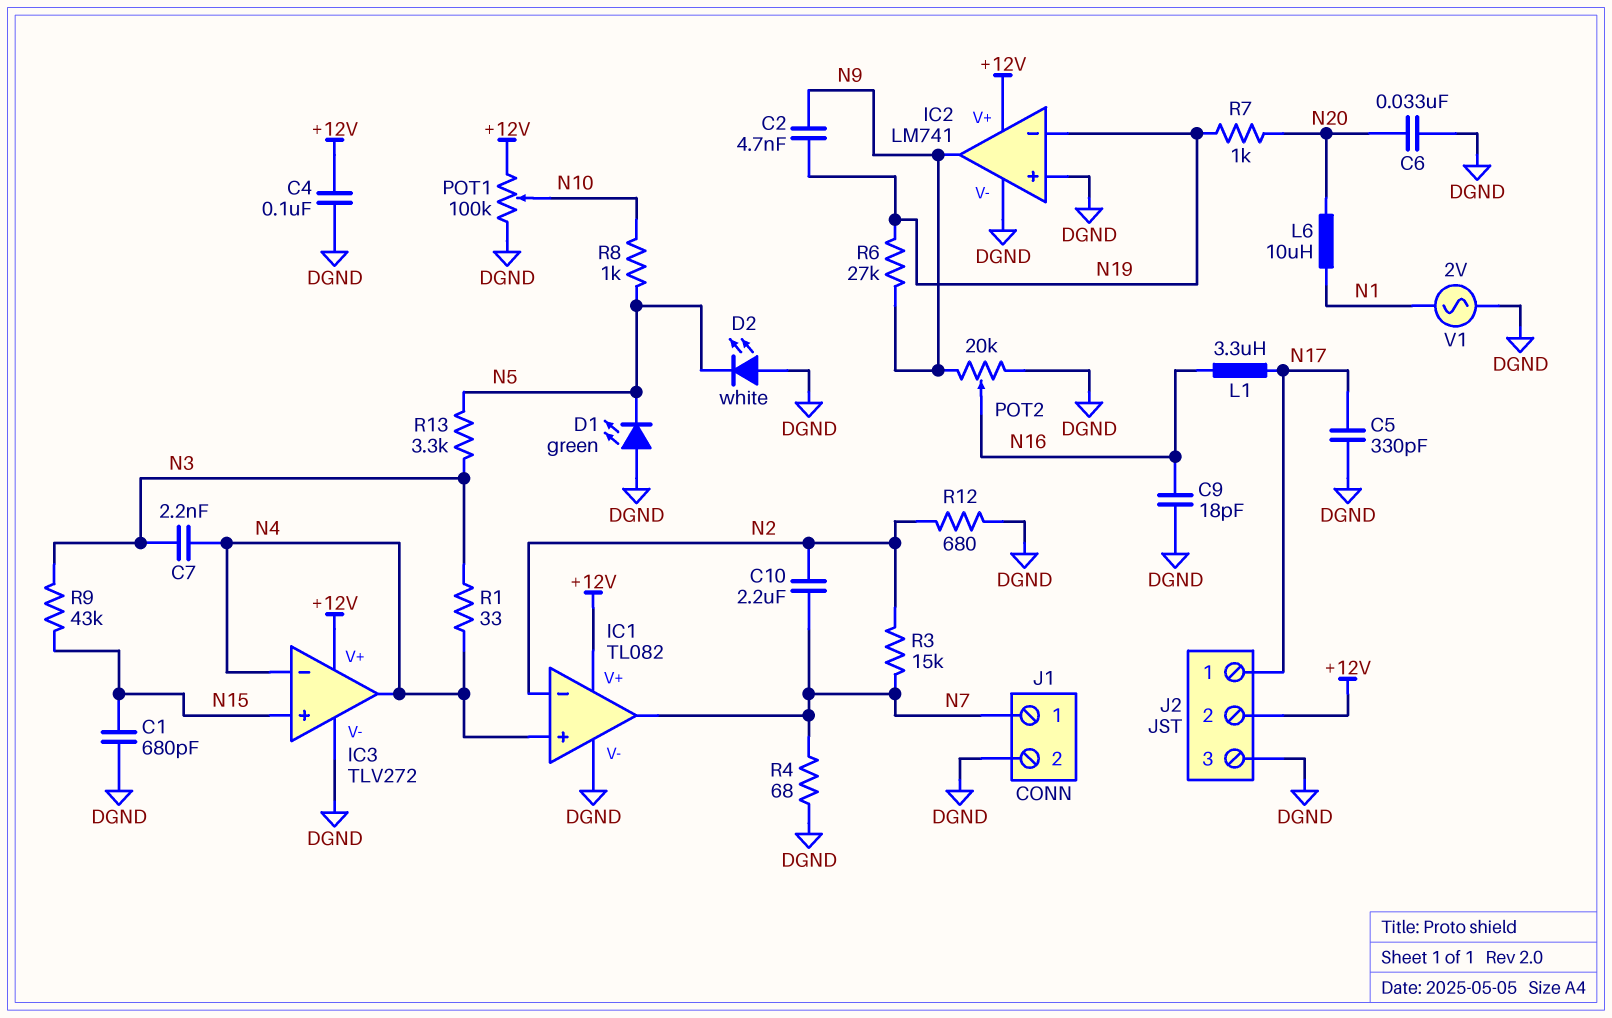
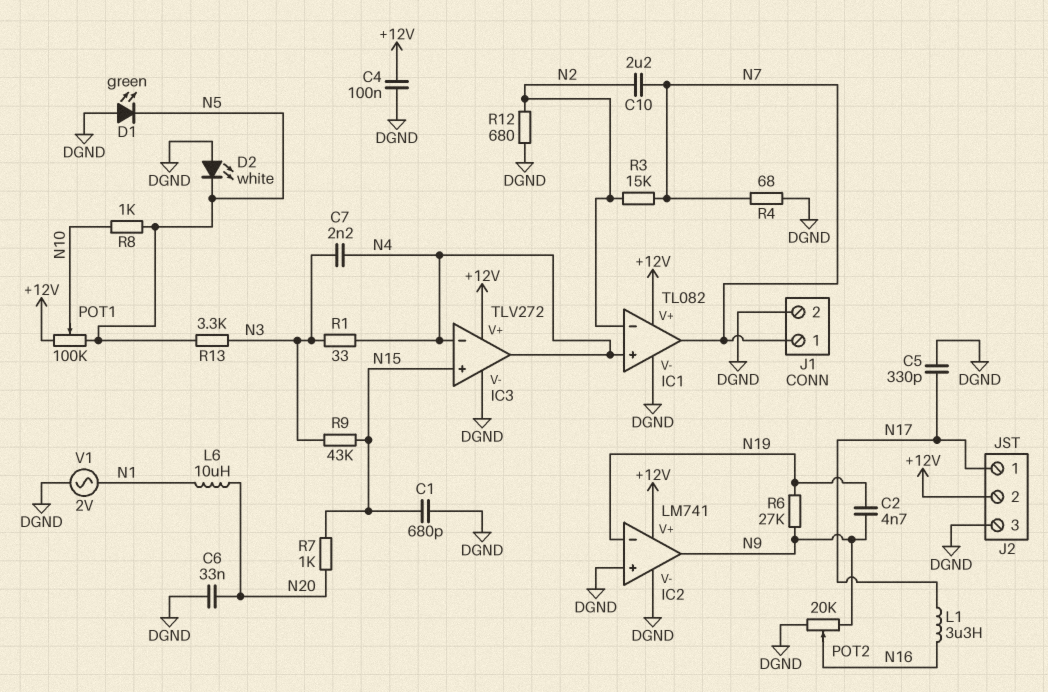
C9: 18pF (DGND, N16) -> none
POT1: 100k (+12V, DGND, wiper N10) -> 100k (+12V, N5, wiper N10)
R7: 1k (N19, N20) -> 1k (N15, N20)

